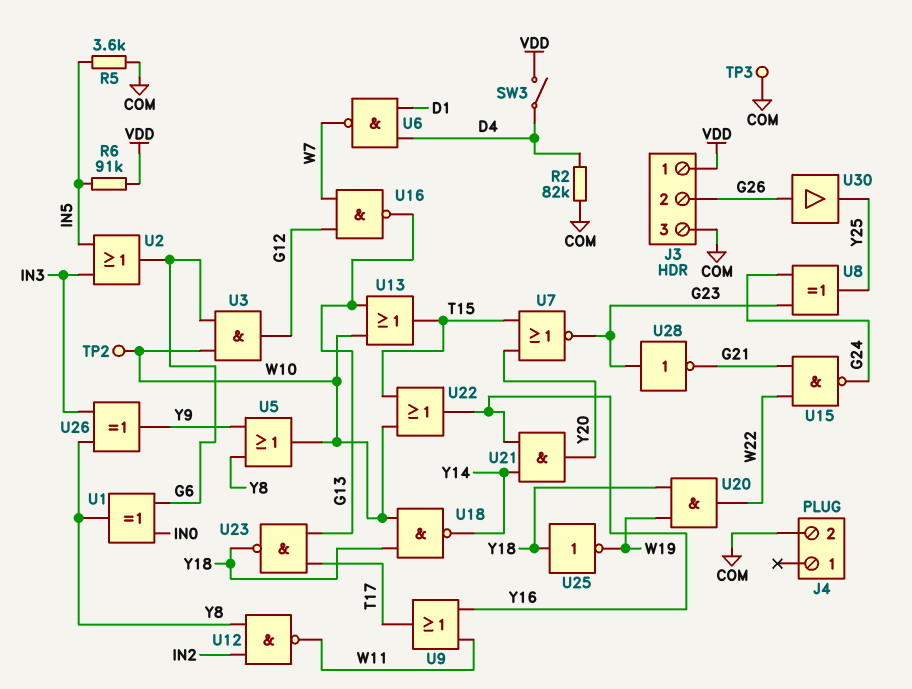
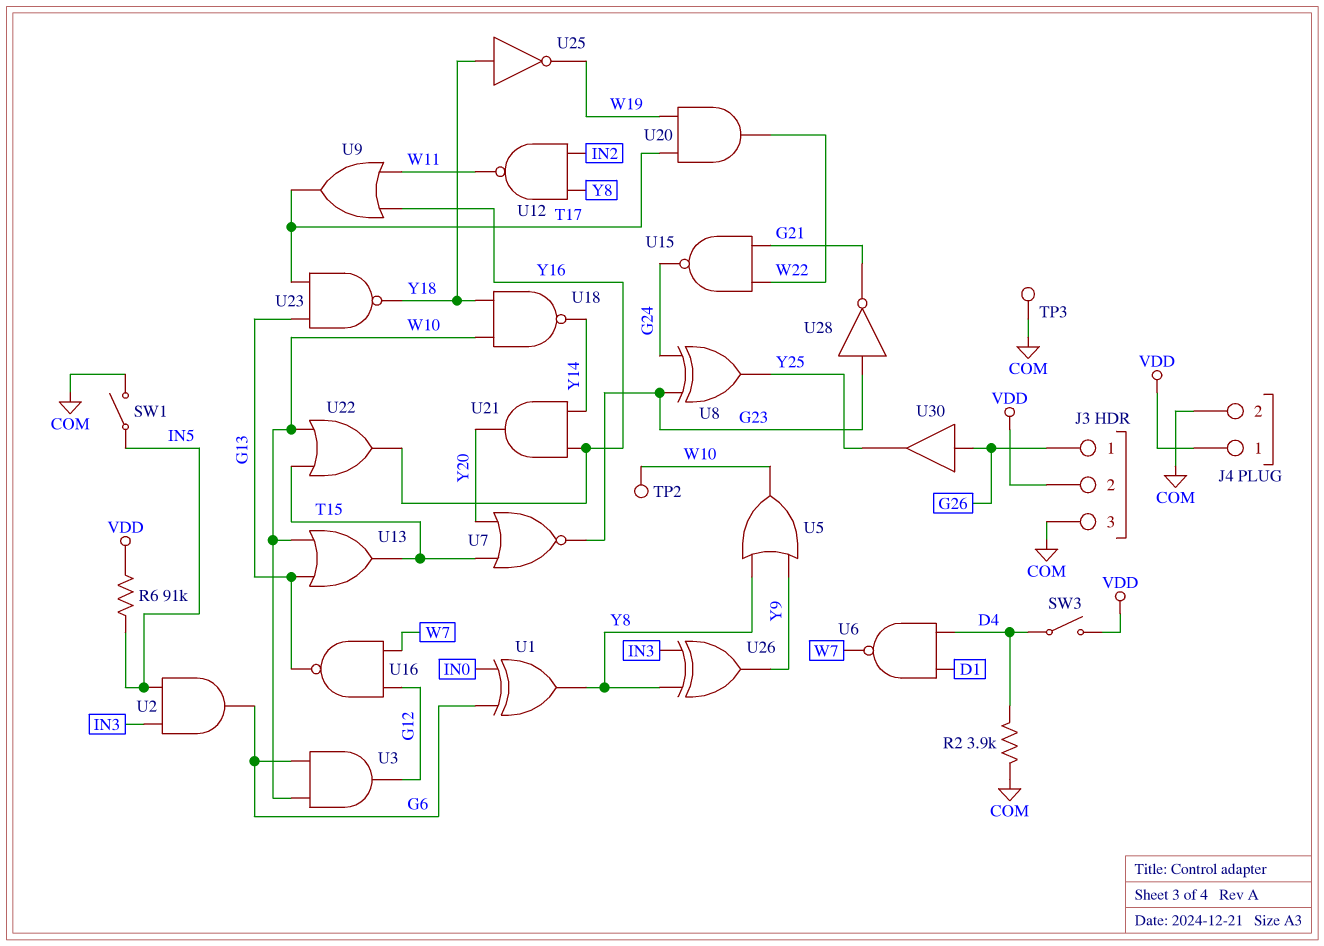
J3 pin 1: VDD -> G26
J3 pin 2: G26 -> VDD
J4 pin 1: none -> VDD
R2: 82k (COM, D4) -> 3.9k (COM, D4)
R5: 3.6k (COM, IN5) -> none
SW1: none -> switch (COM, IN5)
U2: OR (in IN3, in IN5, out G6) -> AND (in IN3, in IN5, out G6)
U20: AND (in W19, in Y18, out W22) -> AND (in T17, in W19, out W22)

